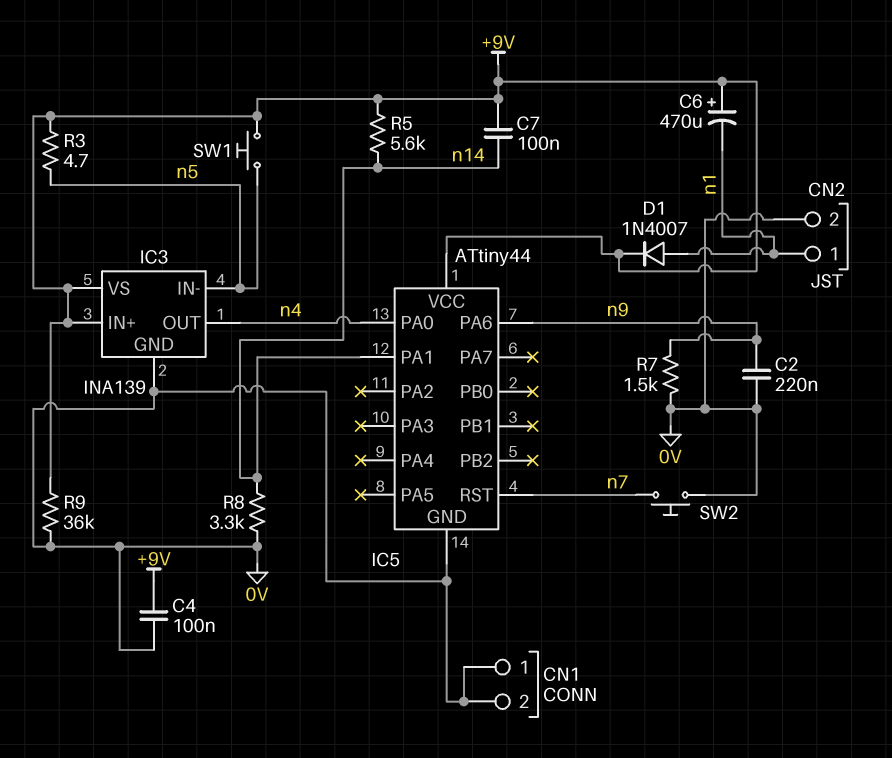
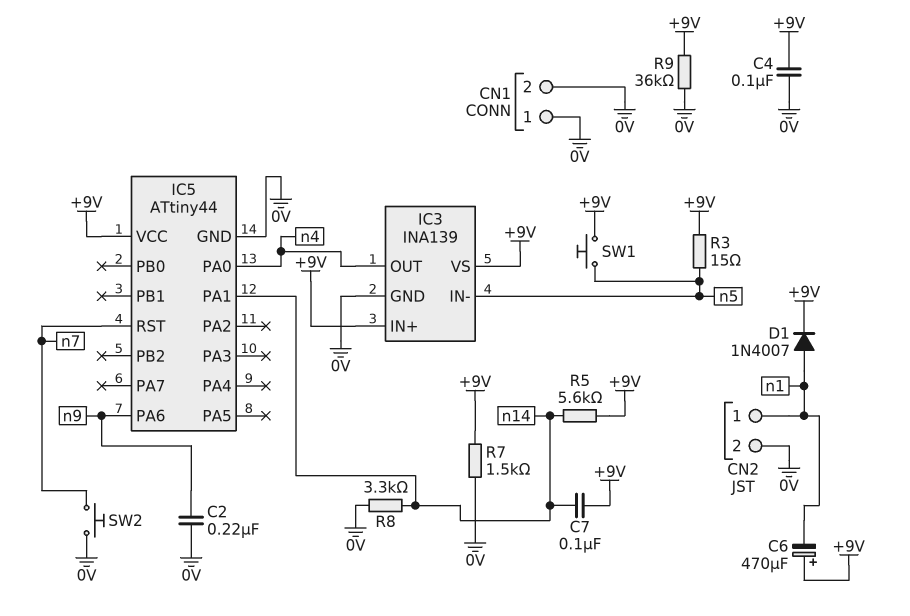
R3: 4.7 (+9V, n5) -> 15 (+9V, n5)
R7: 1.5k (0V, n9) -> 1.5k (+9V, 0V)

